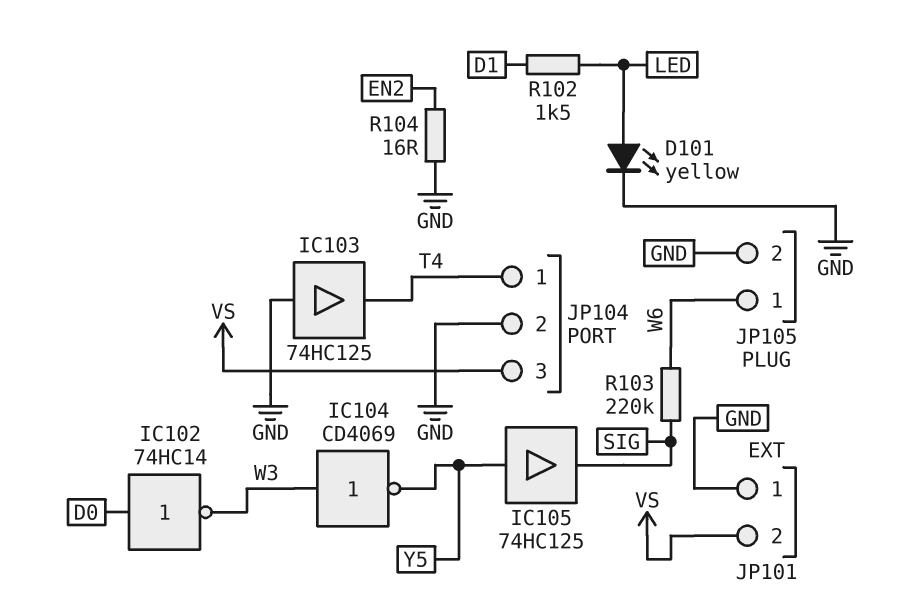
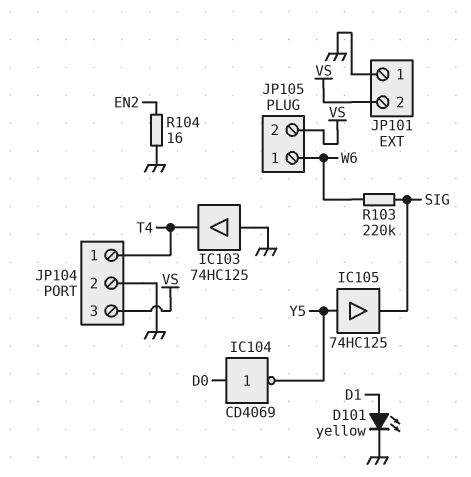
D101: LED yellow (A LED, K GND) -> LED yellow (A D1, K GND)
IC102: NOT 74HC14 (in D0, out W3) -> none
IC104: NOT CD4069 (in W3, out Y5) -> NOT CD4069 (in D0, out Y5)
JP105 pin 2: GND -> VS
R102: 1.5k (D1, LED) -> none

